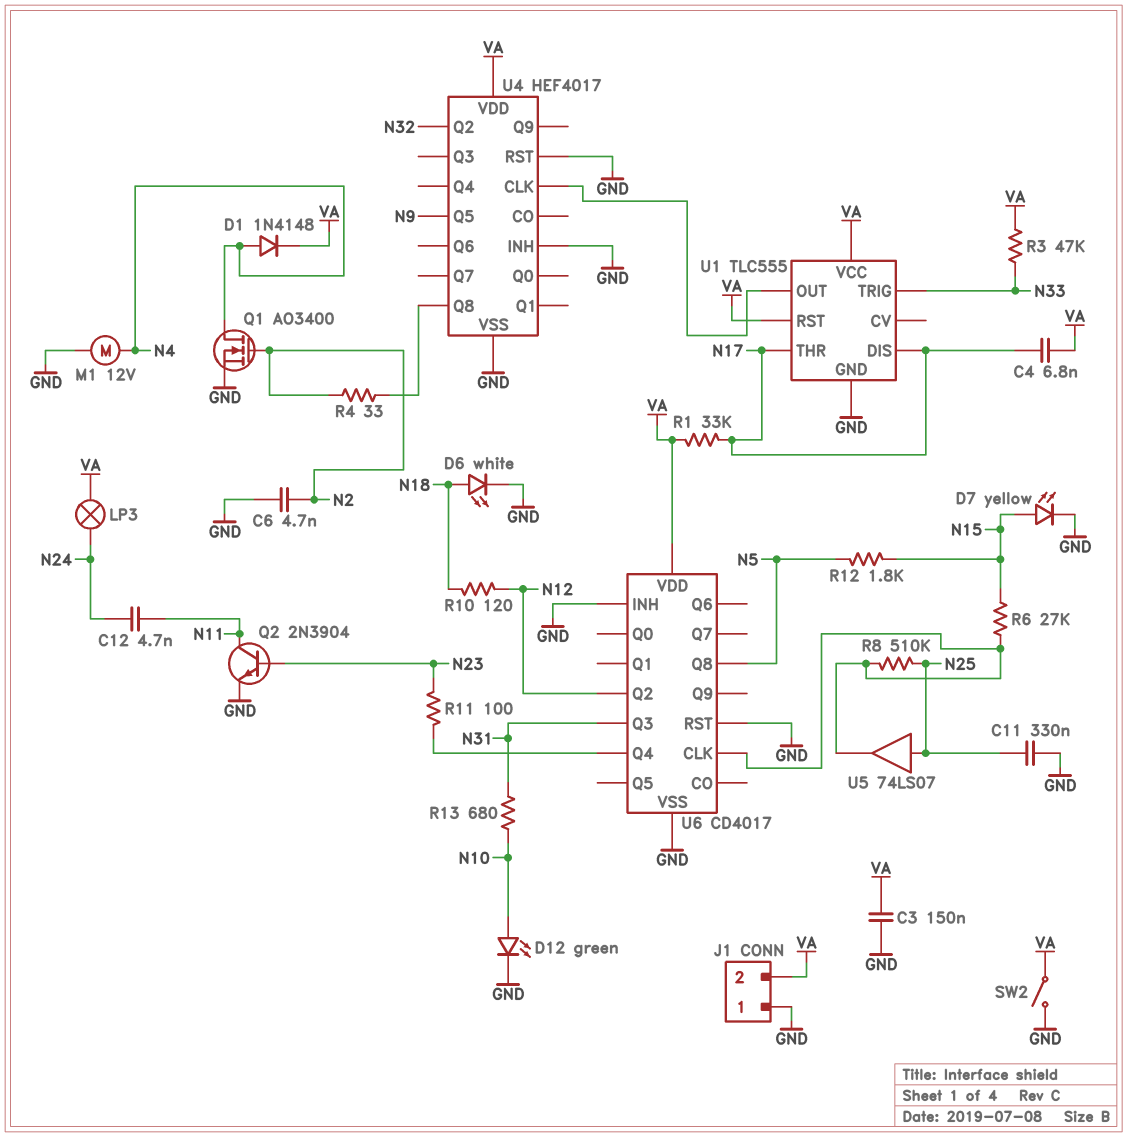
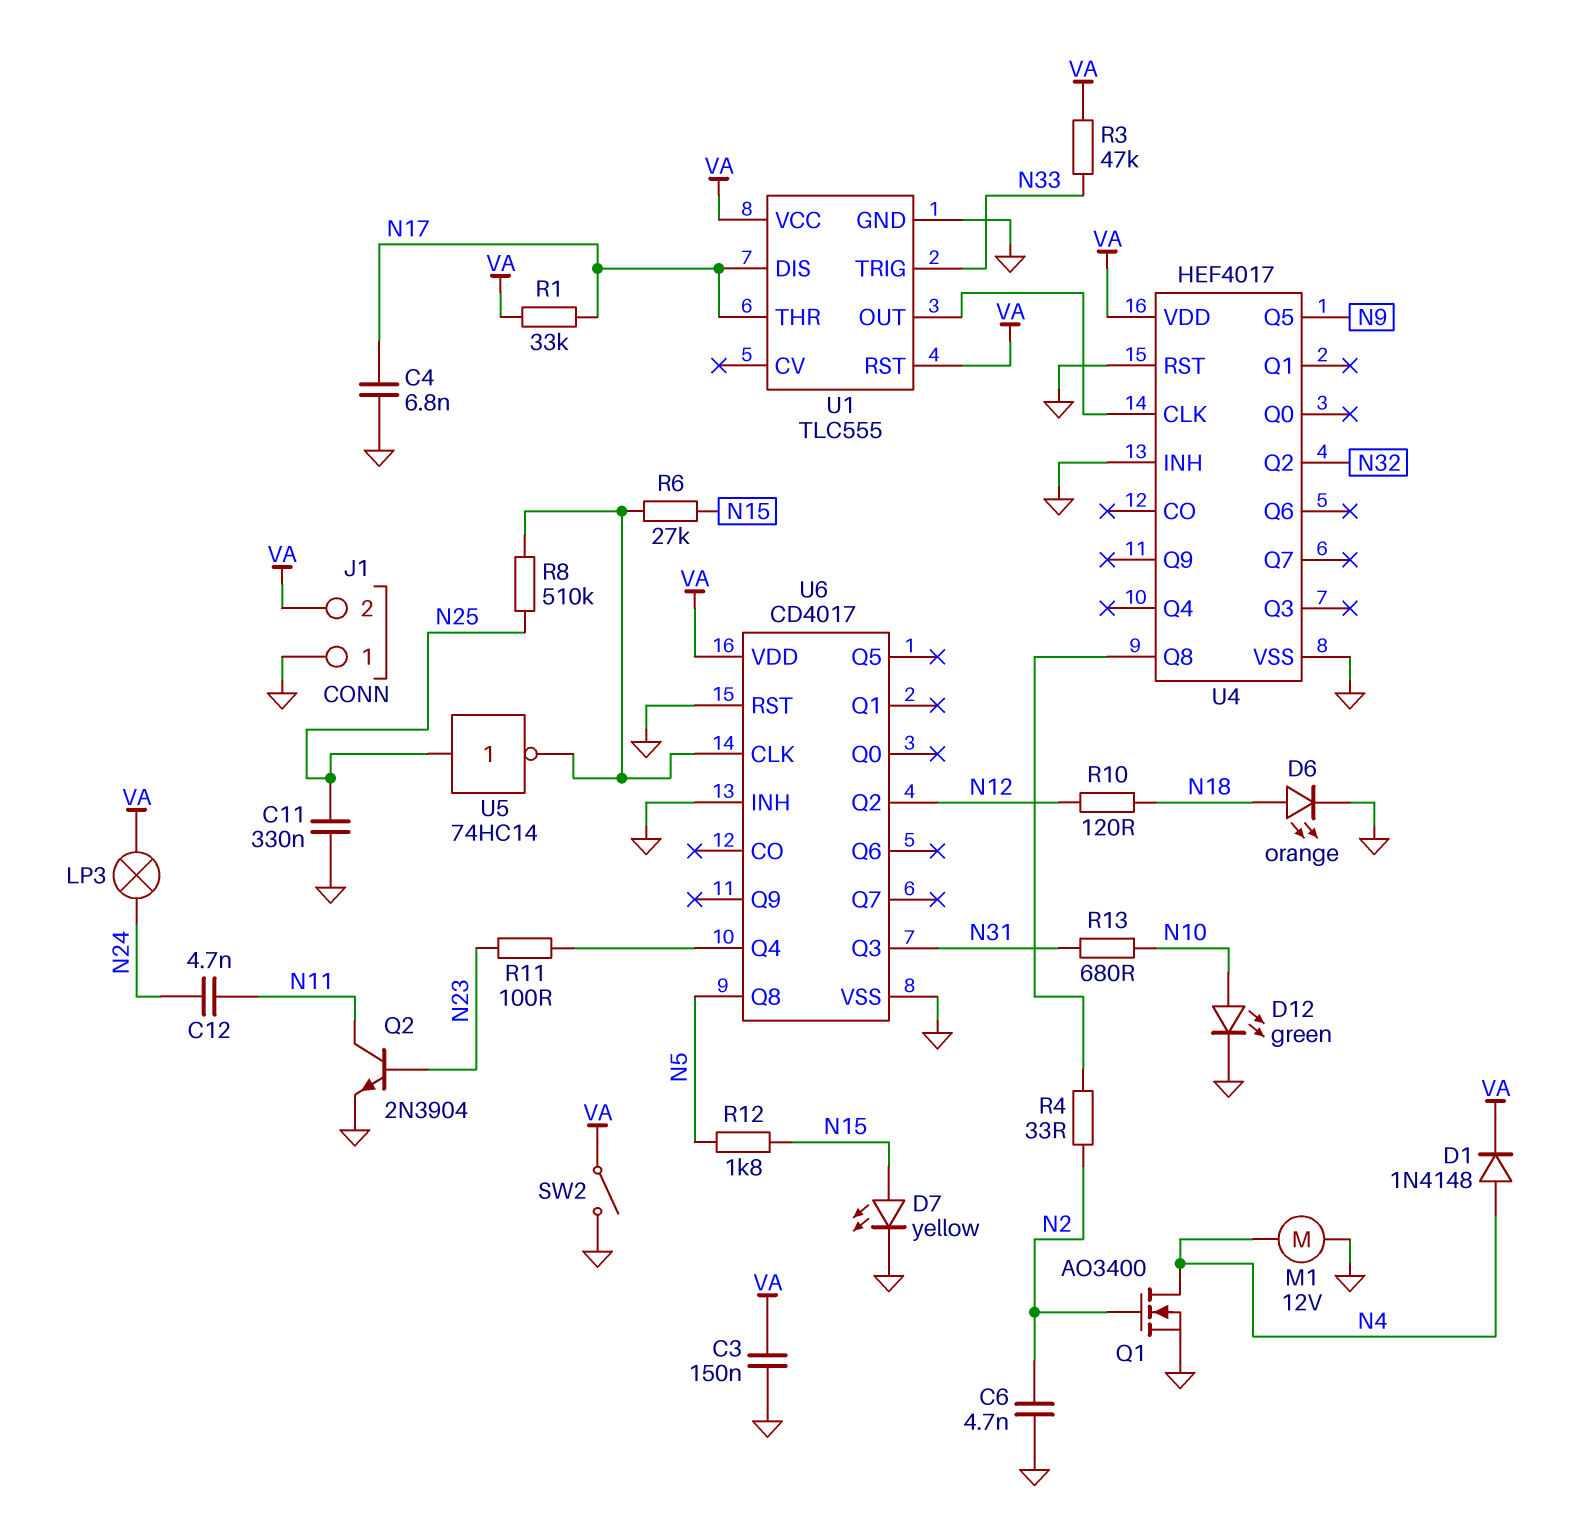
C4: 6.8nF (N17, VA) -> 6.8nF (GND, N17)
D6: LED white (A N18, K GND) -> LED orange (A N18, K GND)
U5: buffer 74LS07 (in N25, out U6/CLK) -> NOT 74HC14 (in N25, out U6/CLK)

